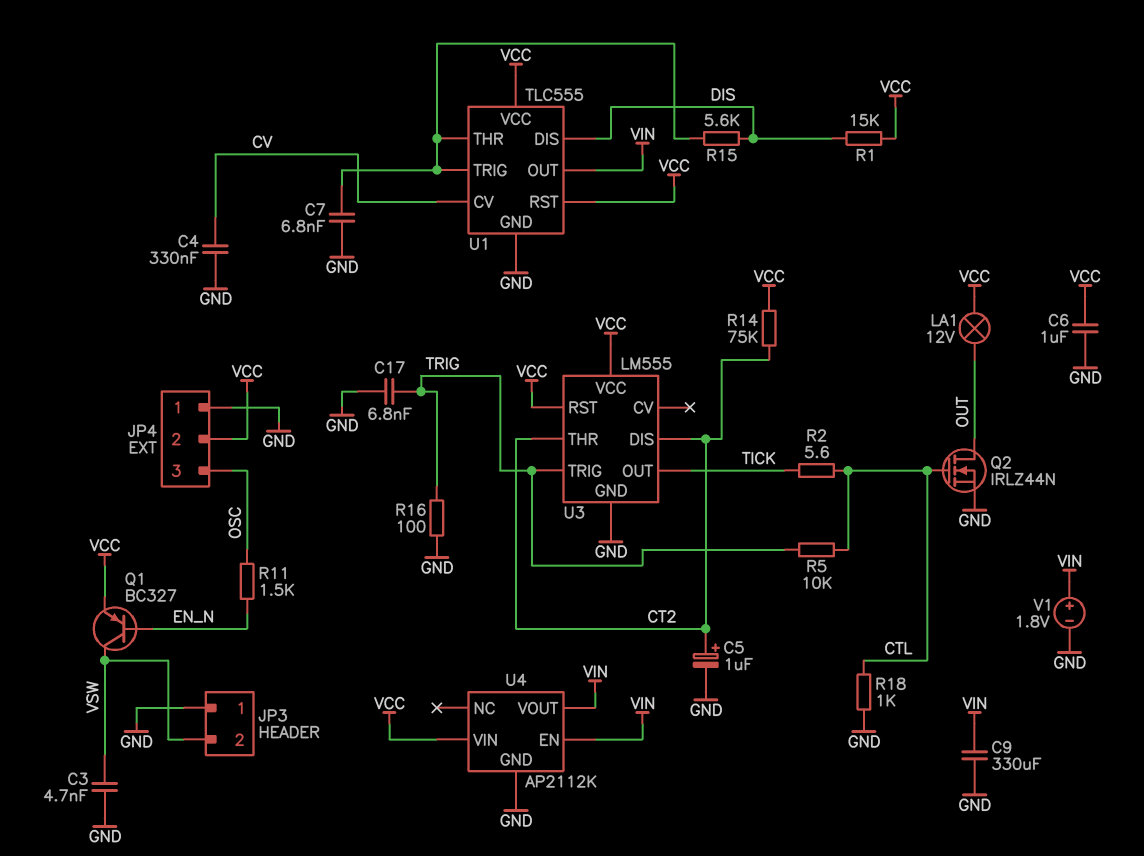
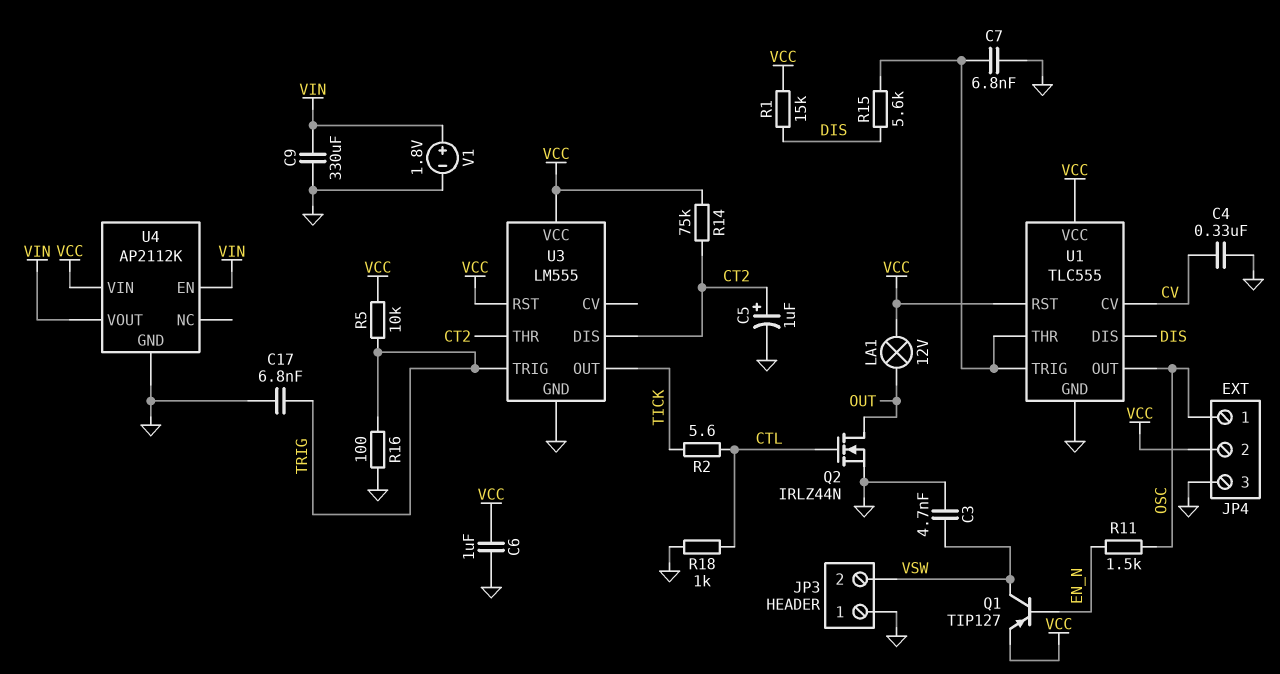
JP4 pin 1: GND -> OSC
JP4 pin 3: OSC -> GND
Q1: PNP BC327 (B EN_N, C VSW, E VCC) -> PNP TIP127 (B EN_N, C VSW, E VCC)
R5: 10k (CTL, TRIG) -> 10k (TRIG, VCC)
U1 pin OUT: VIN -> OSC

